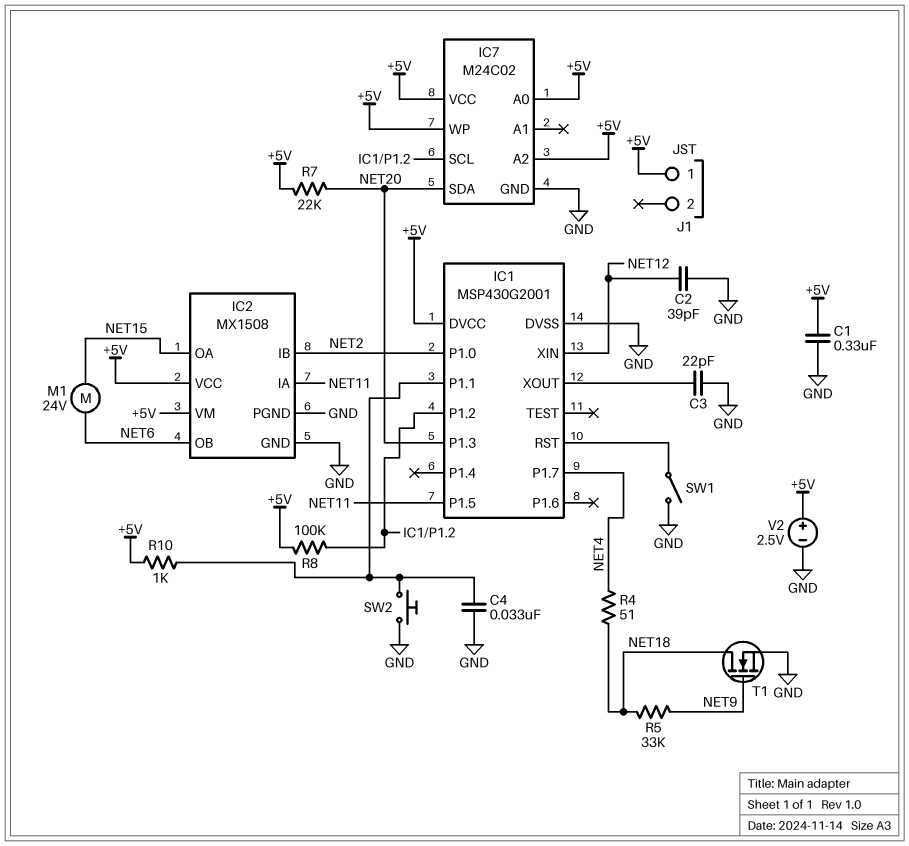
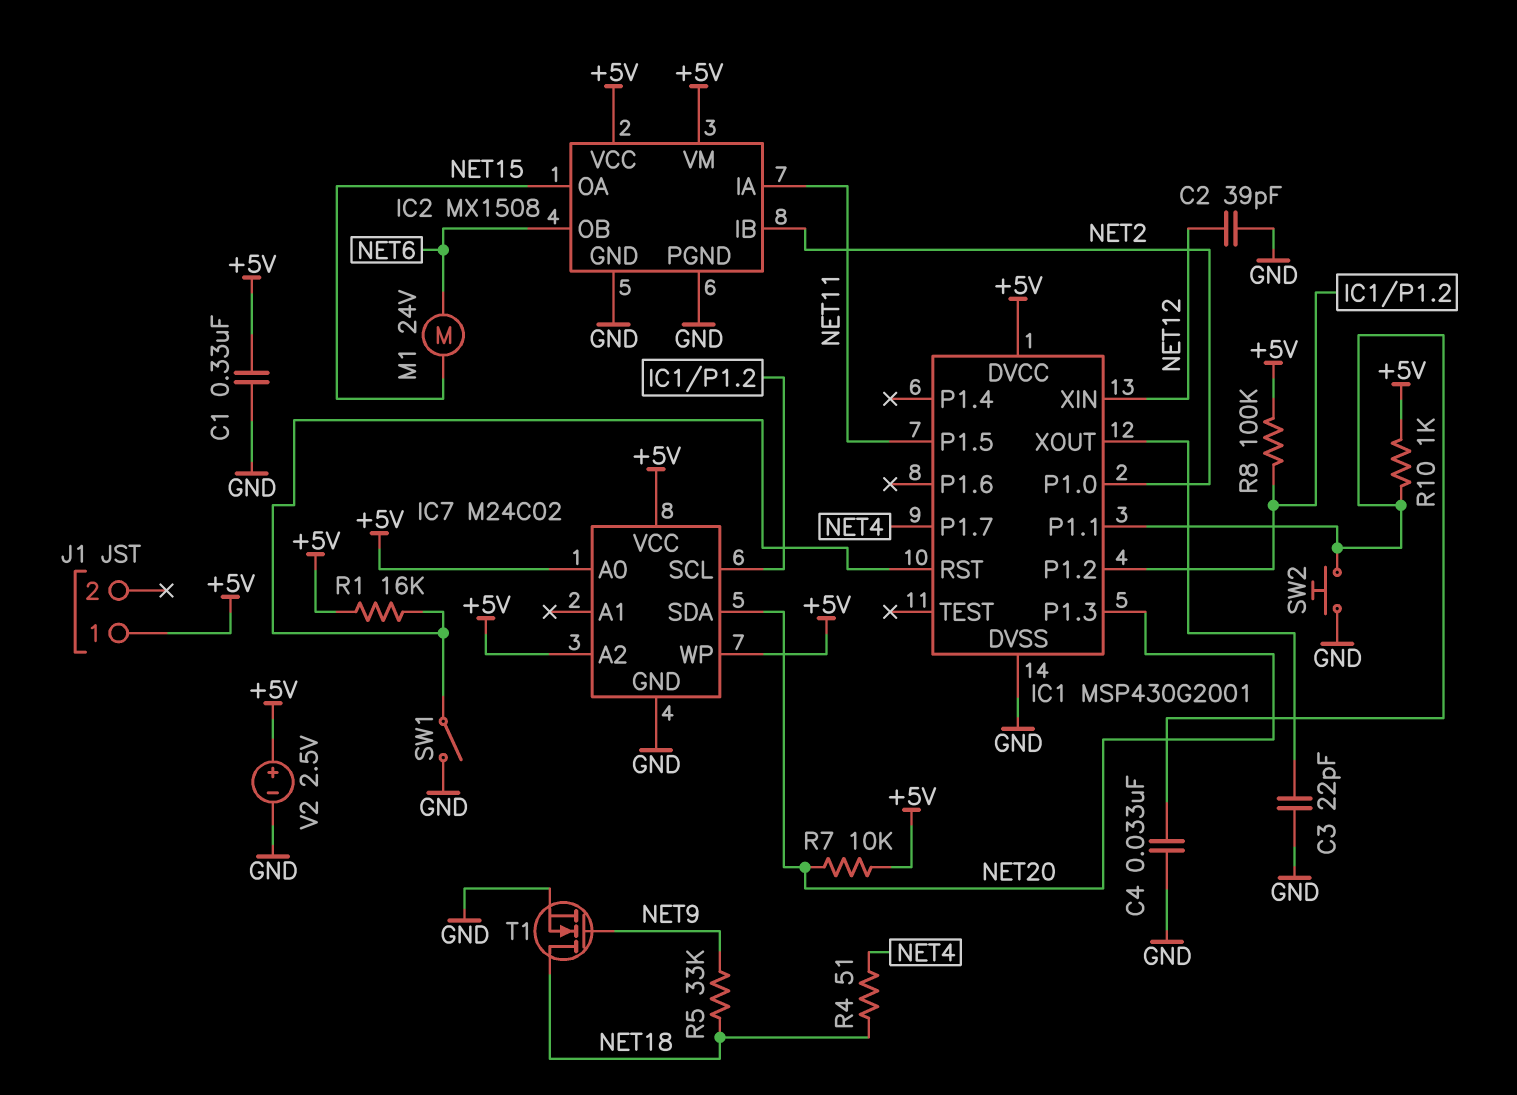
R1: none -> 16k (+5V, IC1/RST)
R7: 22k (+5V, NET20) -> 10k (+5V, NET20)

